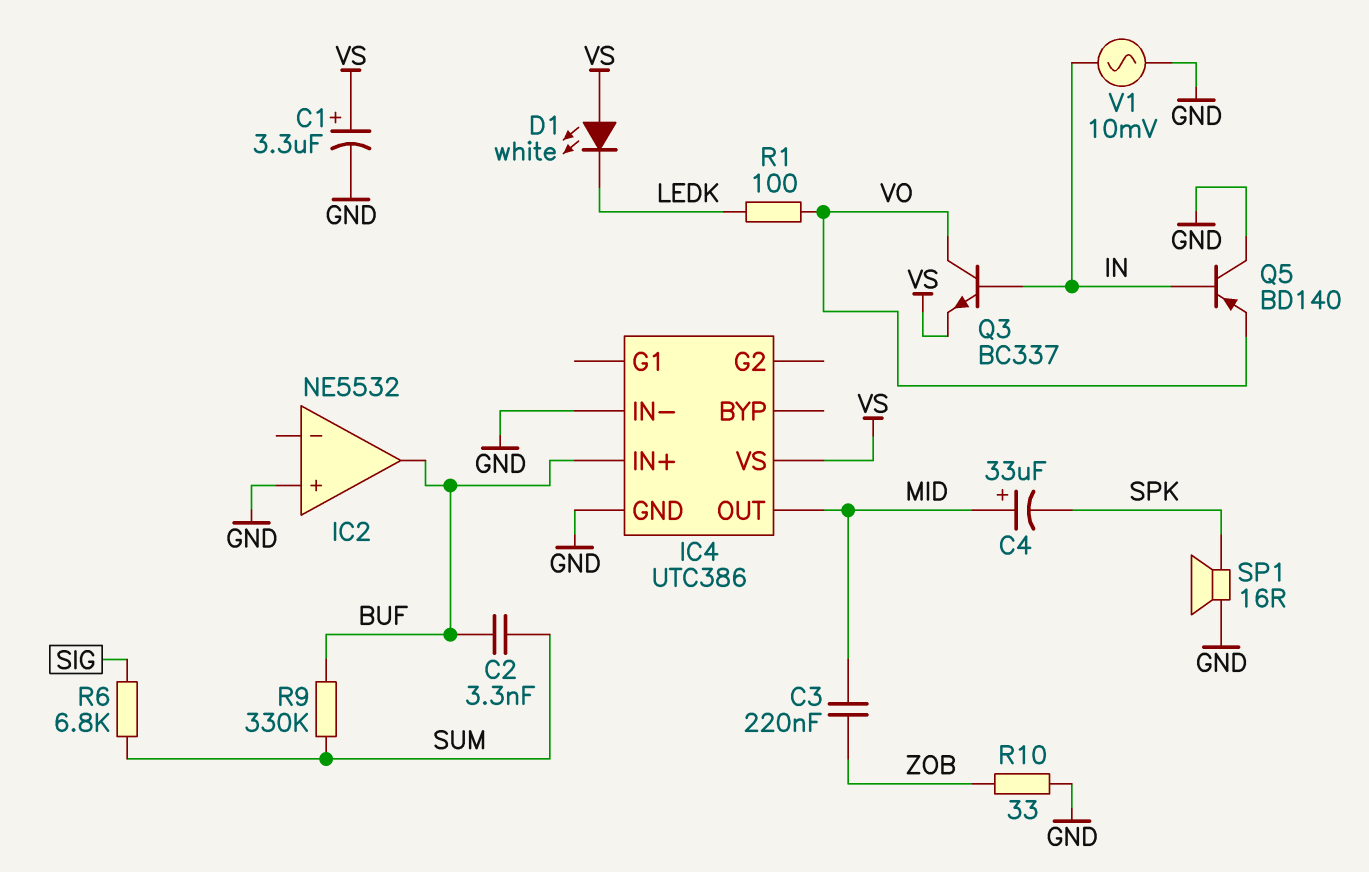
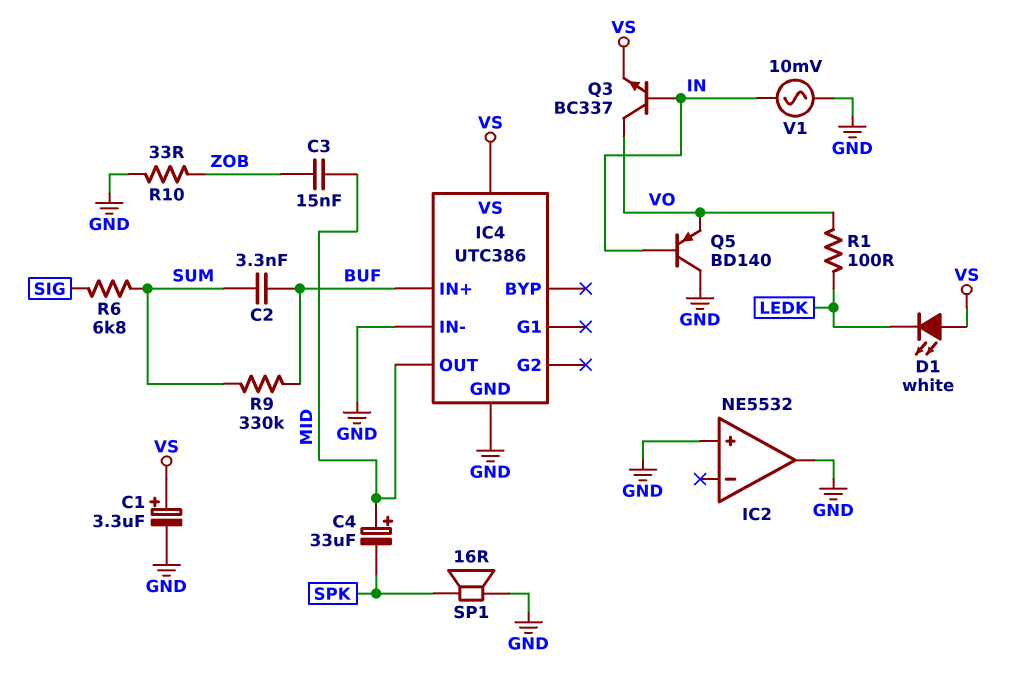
C3: 220nF (MID, ZOB) -> 15nF (MID, ZOB)
IC2 pin out: BUF -> GND

